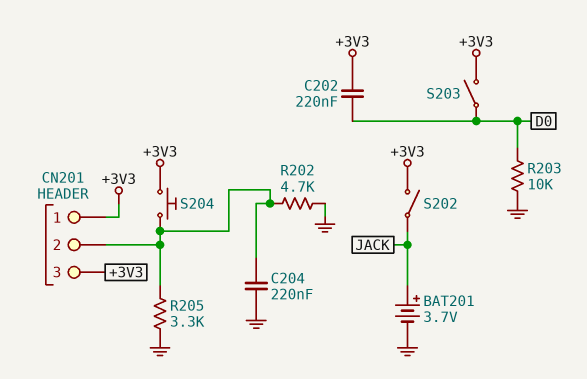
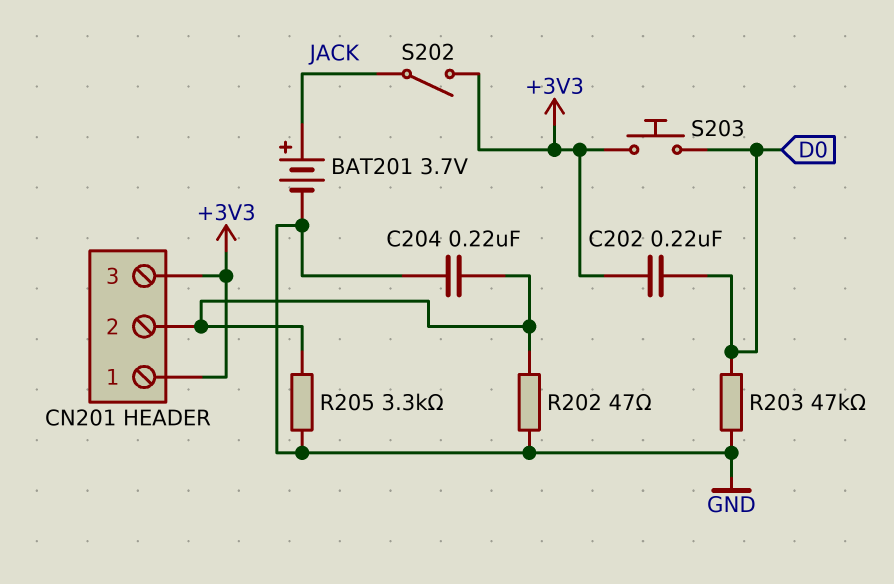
R202: 4.7k (CN201/2, GND) -> 47 (CN201/2, GND)
R203: 10k (D0, GND) -> 47k (D0, GND)
S203: switch (+3V3, D0) -> button (+3V3, D0)
S204: button (+3V3, CN201/2) -> none

